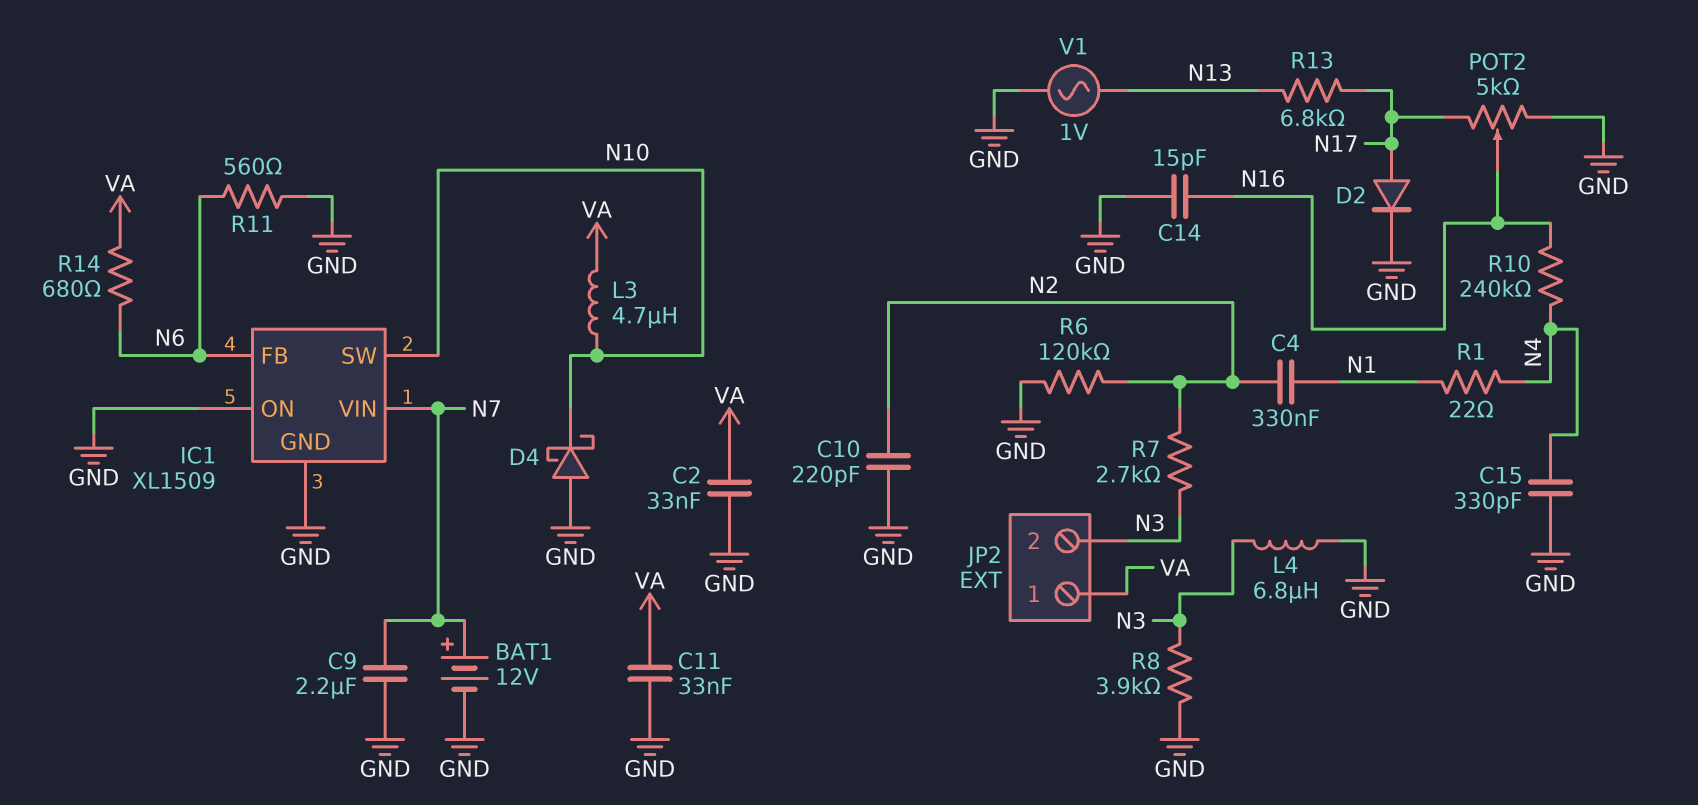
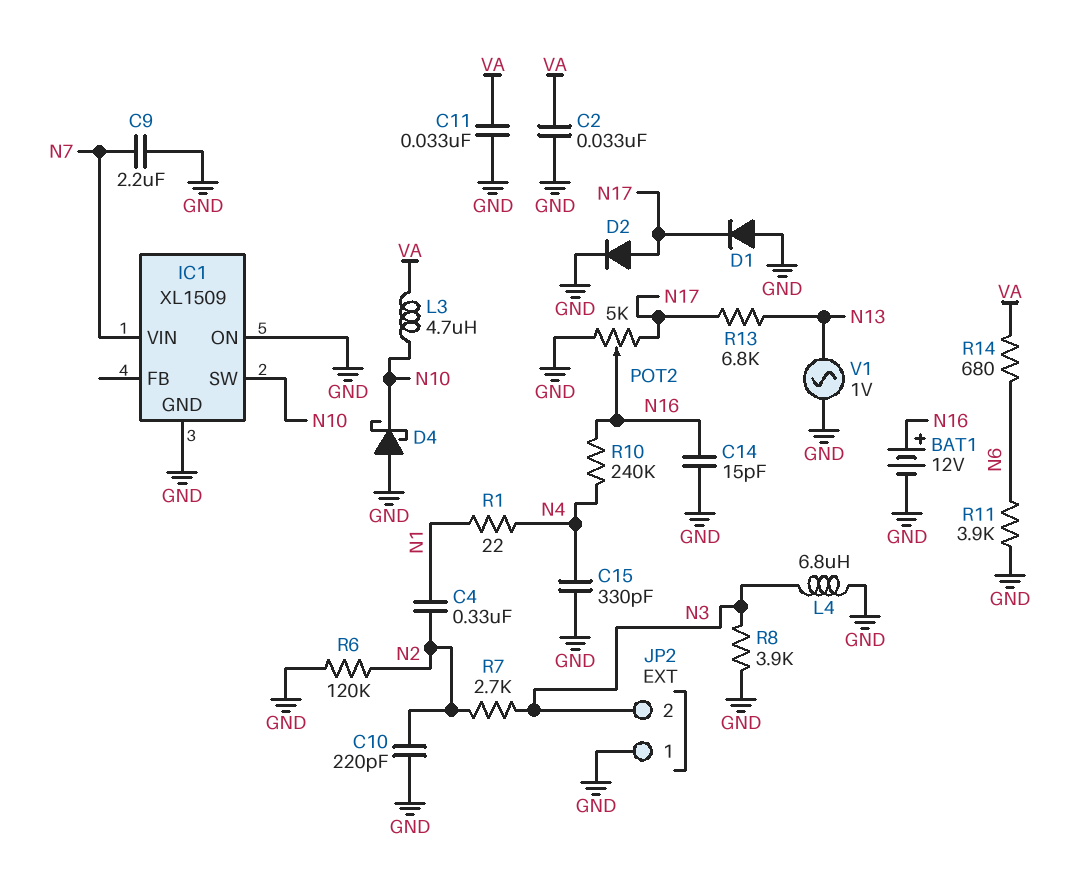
BAT1: 12V (plus N7, minus GND) -> 12V (plus N16, minus GND)
D1: none -> diode (A GND, K N17)
IC1 pin FB: N6 -> none
JP2 pin 1: VA -> GND
R11: 560 (GND, N6) -> 3.9k (GND, N6)

